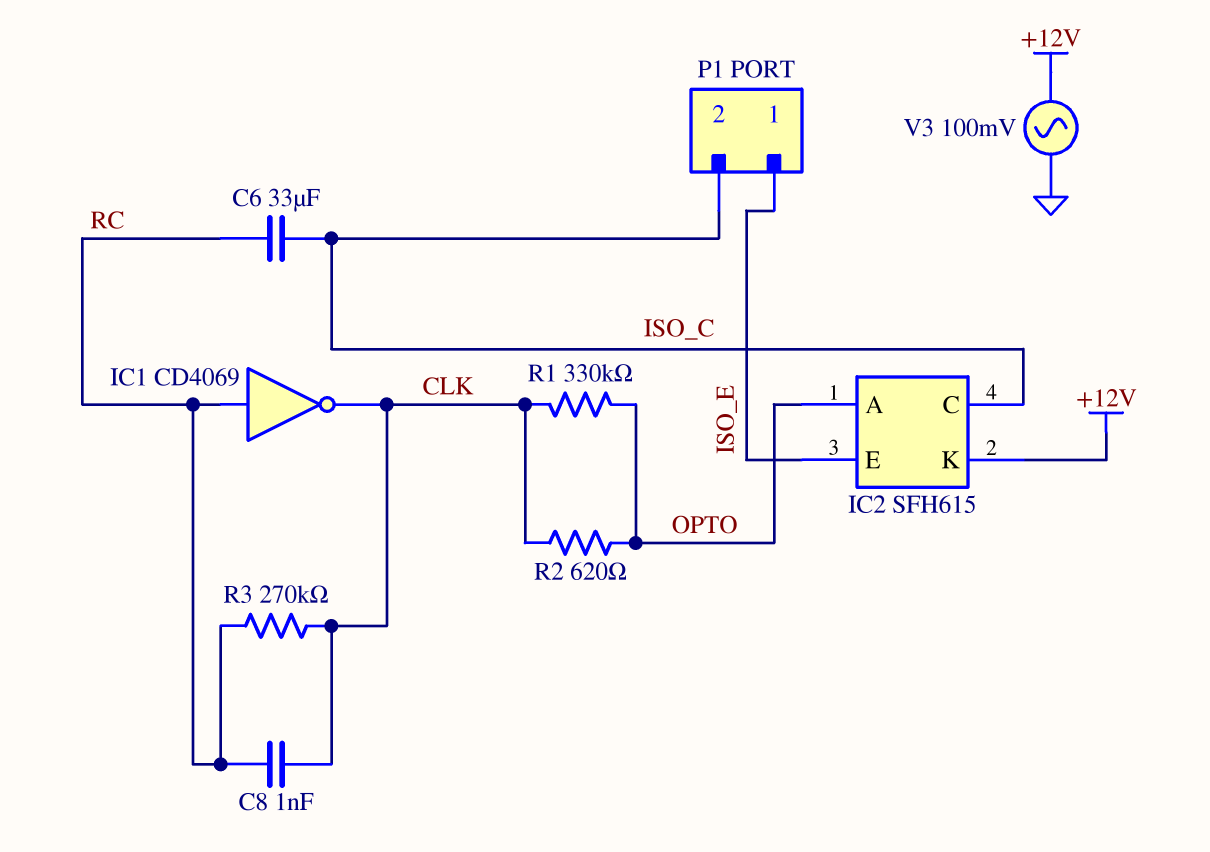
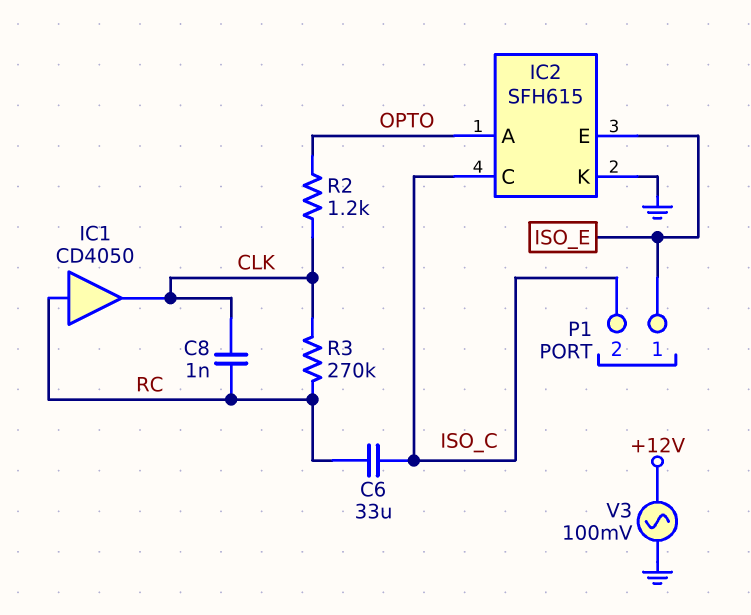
IC1: NOT CD4069 (in RC, out CLK) -> buffer CD4050 (in RC, out CLK)
IC2 pin K: +12V -> GND
R1: 330k (CLK, OPTO) -> none
R2: 620 (CLK, OPTO) -> 1.2k (CLK, OPTO)

